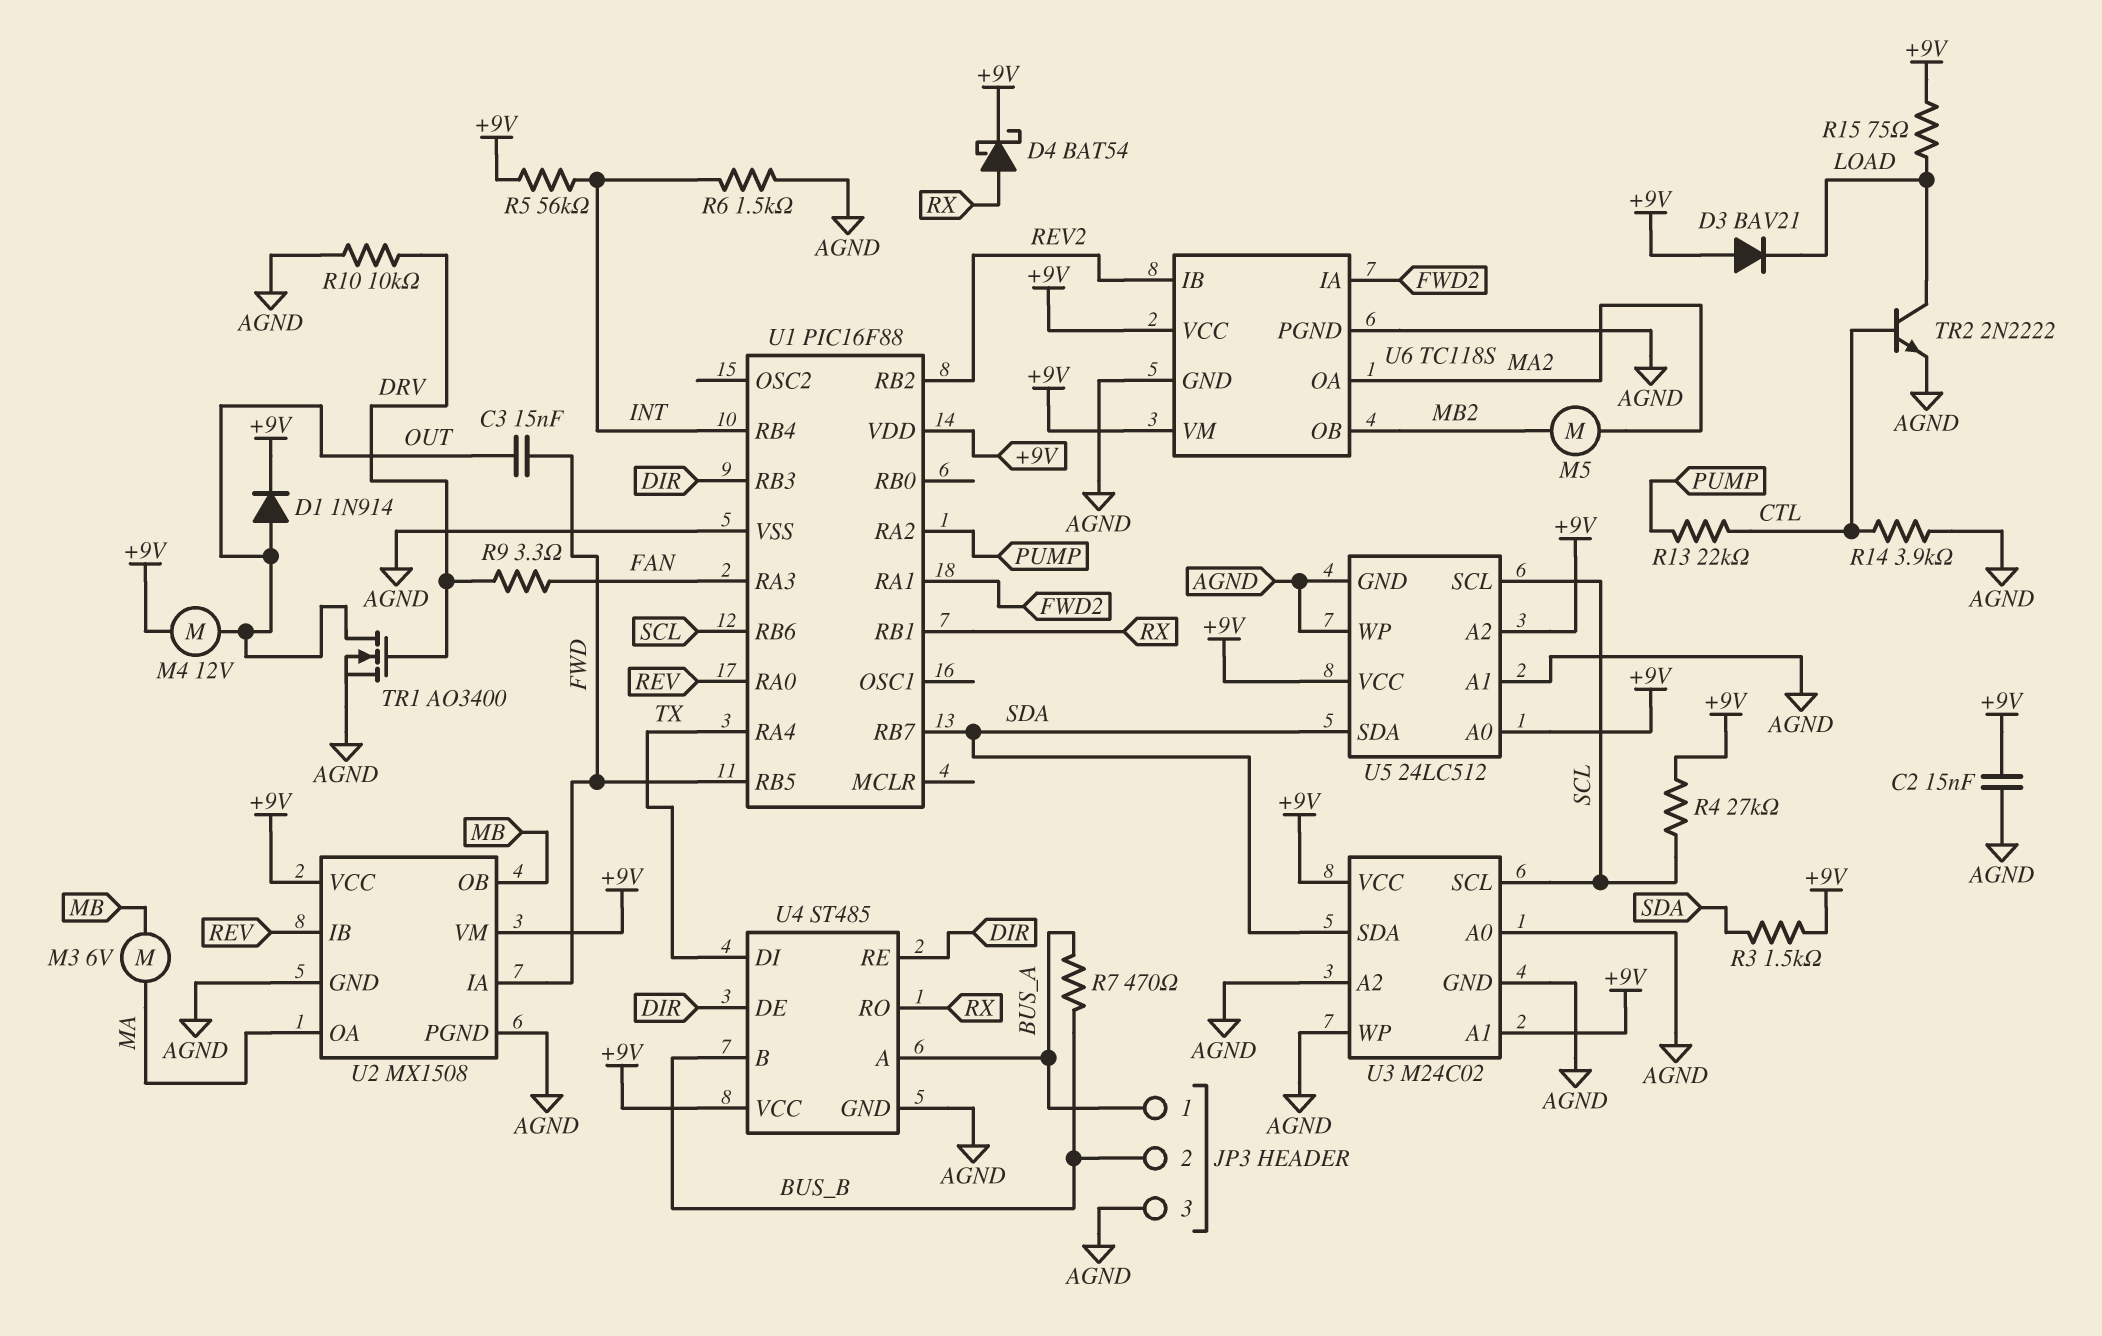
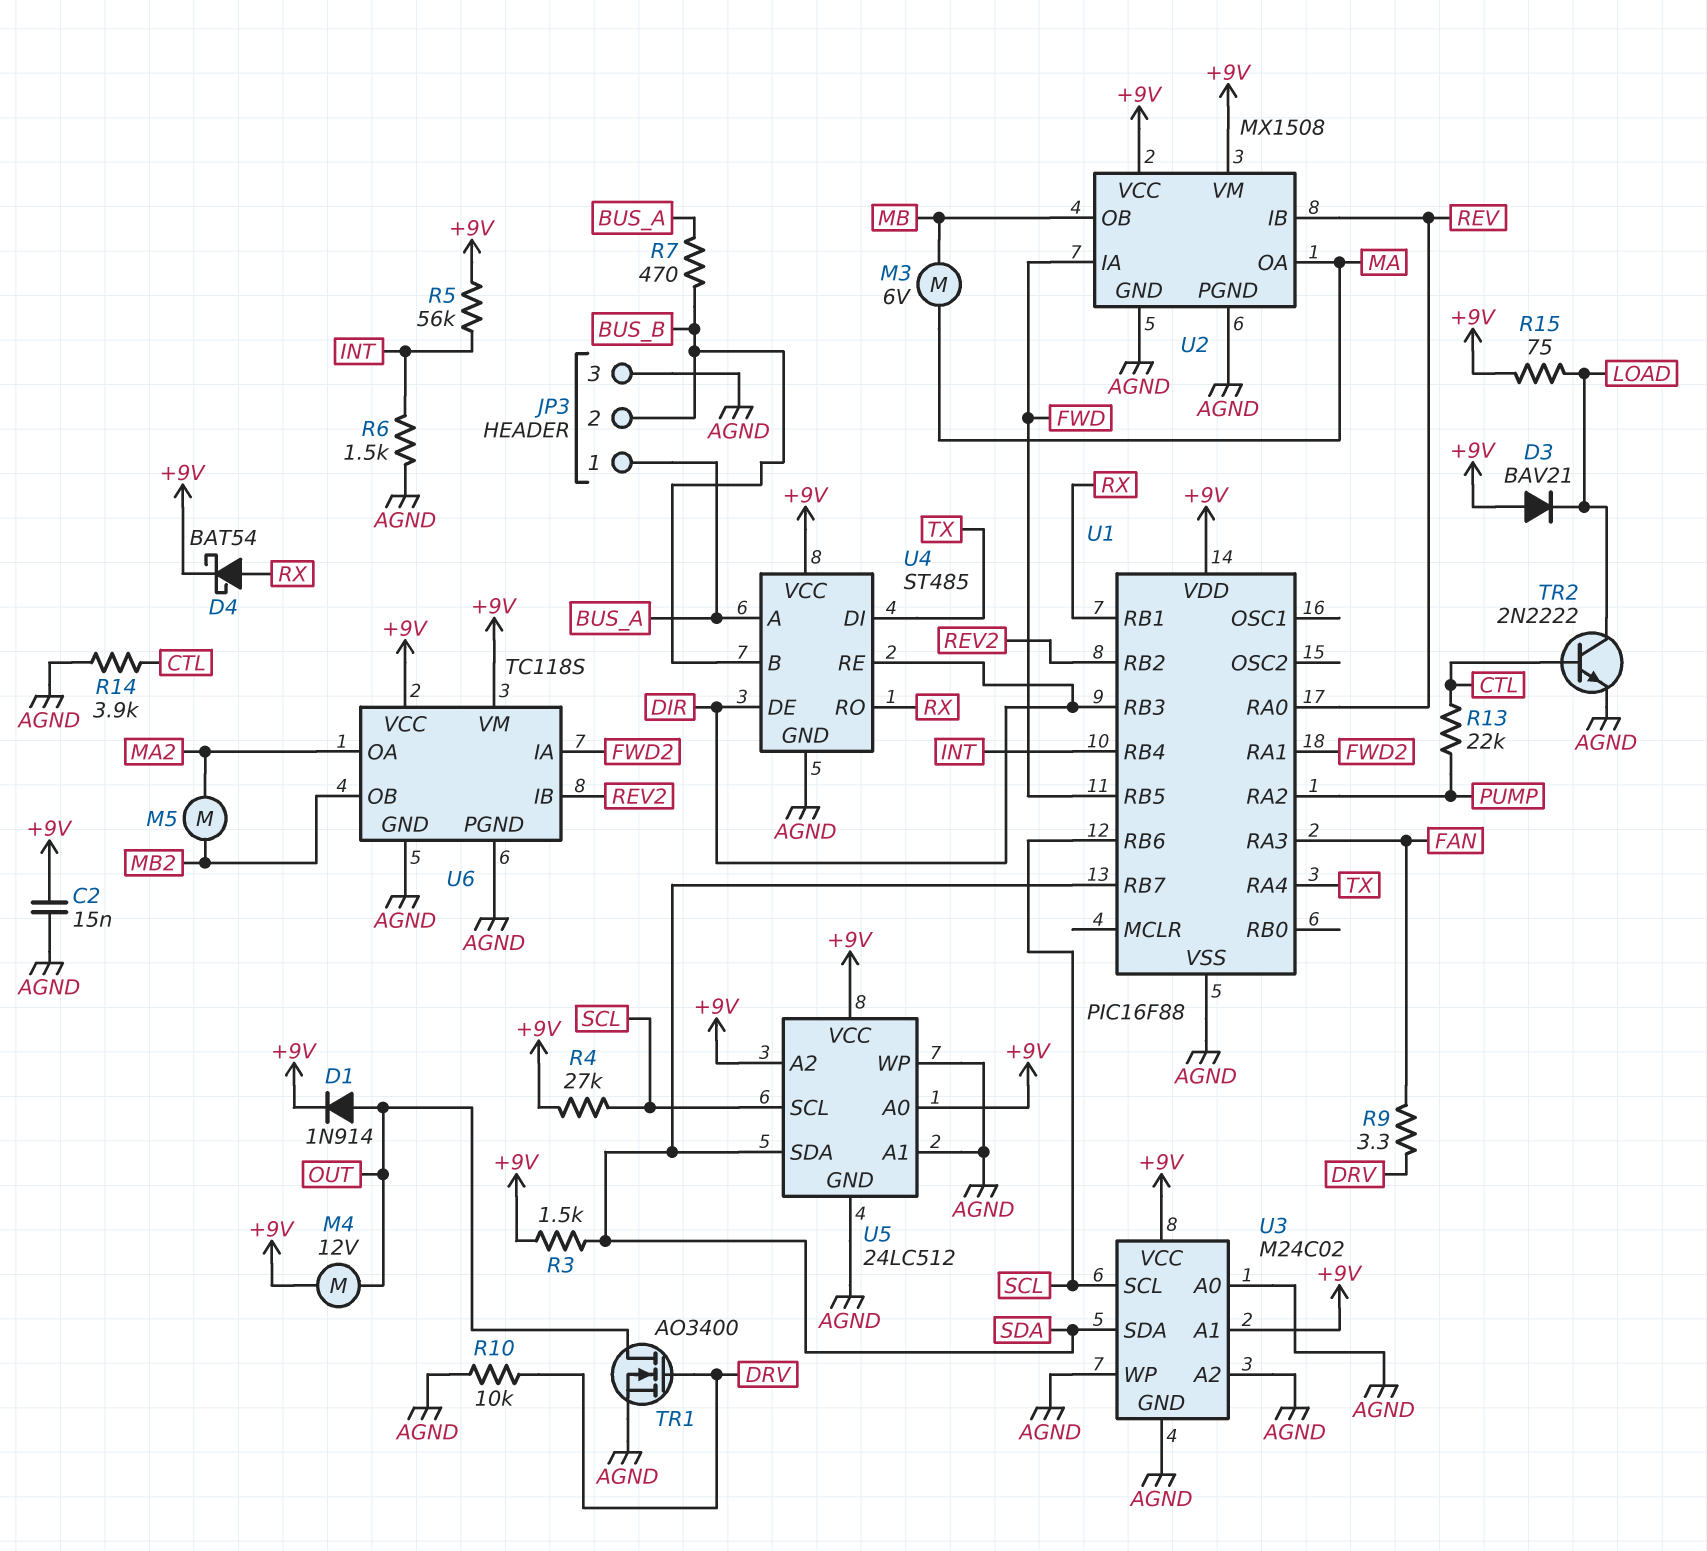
C3: 15nF (FWD, OUT) -> none

